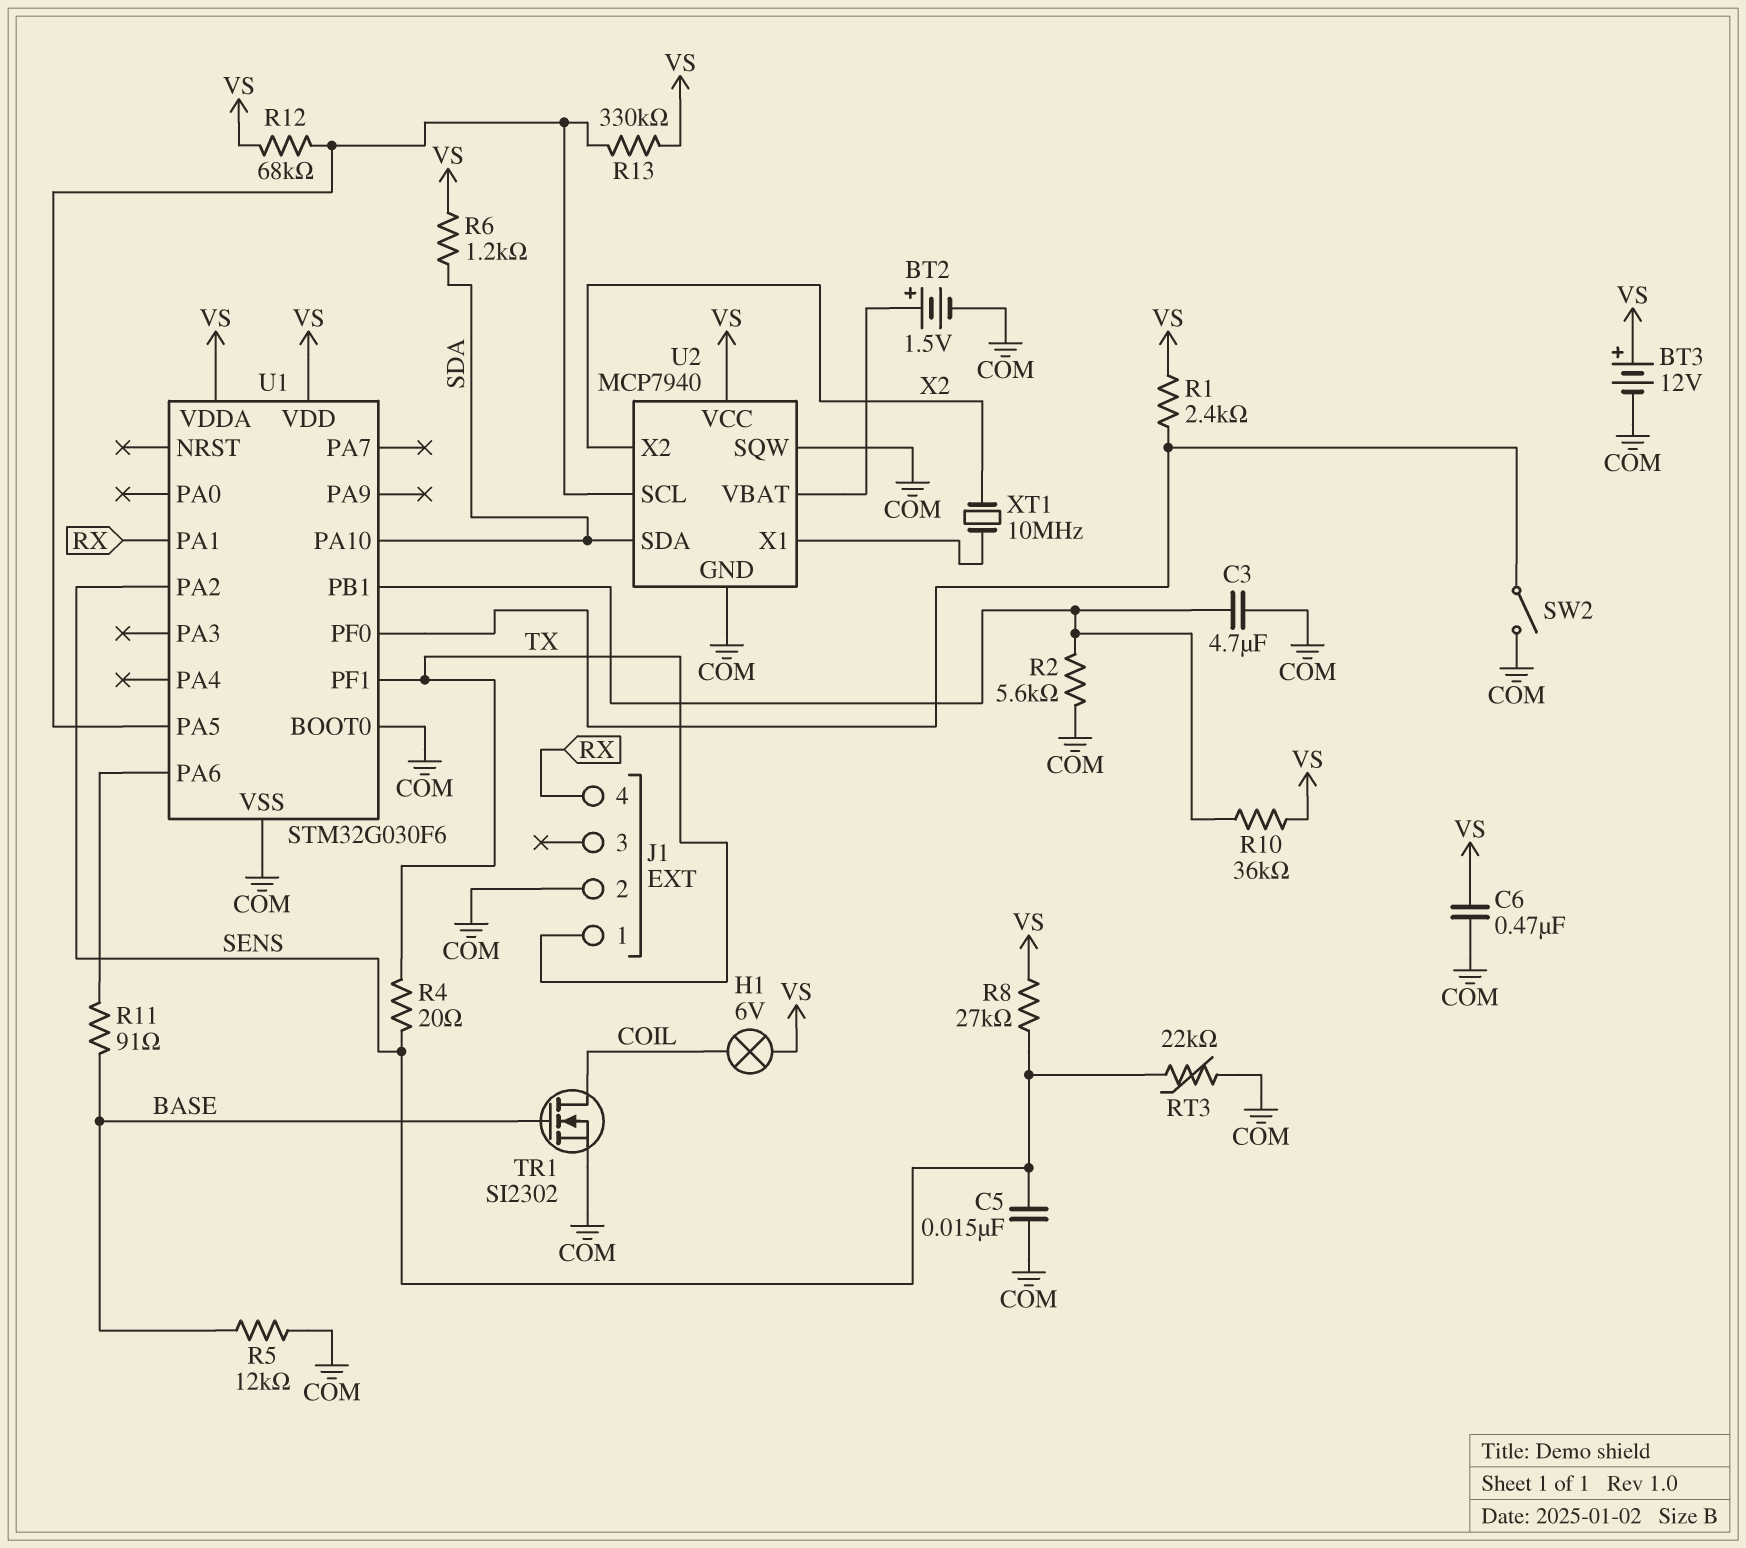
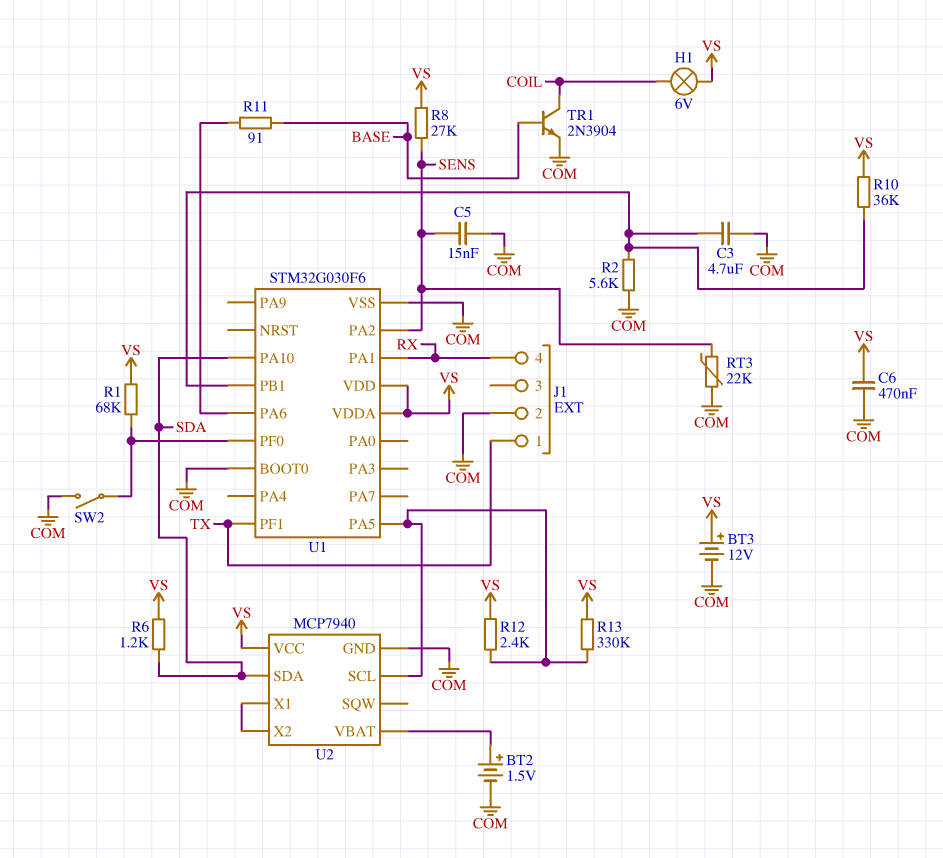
R1: 2.4k (U1/PF0, VS) -> 68k (U1/PF0, VS)
R4: 20 (SENS, TX) -> none
R5: 12k (BASE, COM) -> none
R12: 68k (U1/PA5, VS) -> 2.4k (U1/PA5, VS)
TR1: NMOS SI2302 (G BASE, D COIL, S COM) -> NPN 2N3904 (B BASE, C COIL, E COM)
U2 pin SQW: COM -> none
U2 pin X2: X2 -> U2/X1
XT1: 10MHz (U2/X1, X2) -> none

